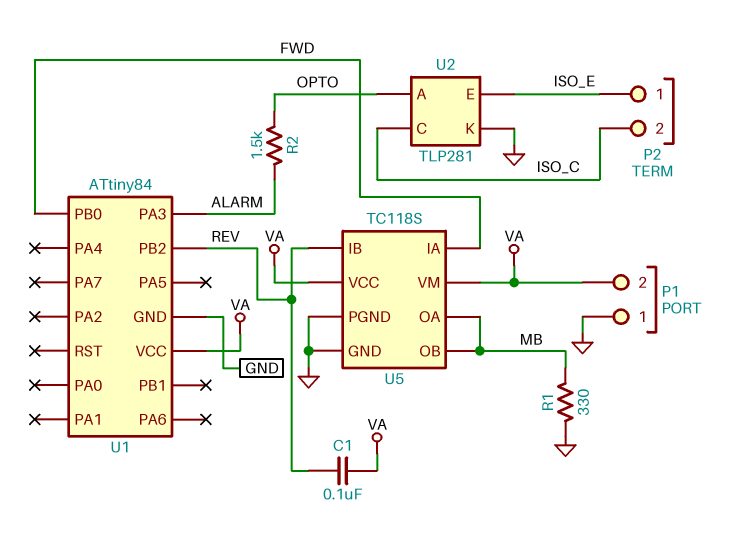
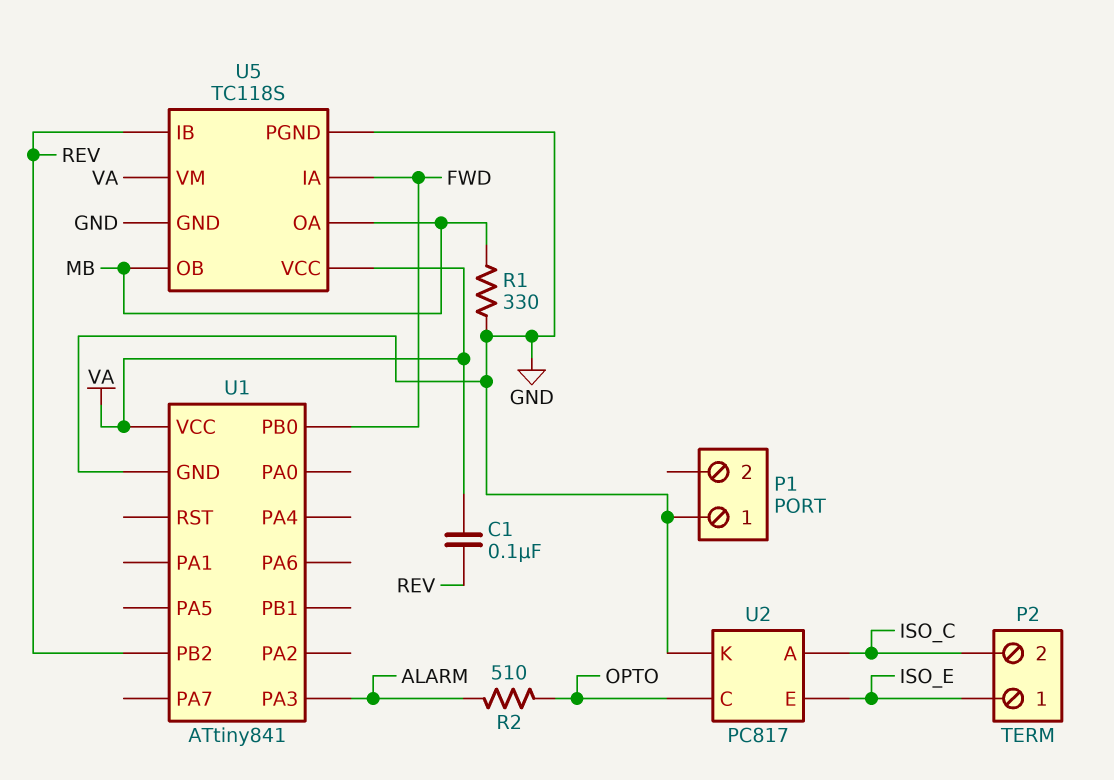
P1 pin 2: VA -> none
R2: 1.5k (ALARM, OPTO) -> 510 (ALARM, OPTO)
U1: ATtiny84 -> ATtiny841
U2: TLP281 -> PC817
U2 pin A: OPTO -> ISO_C
U2 pin C: ISO_C -> OPTO

